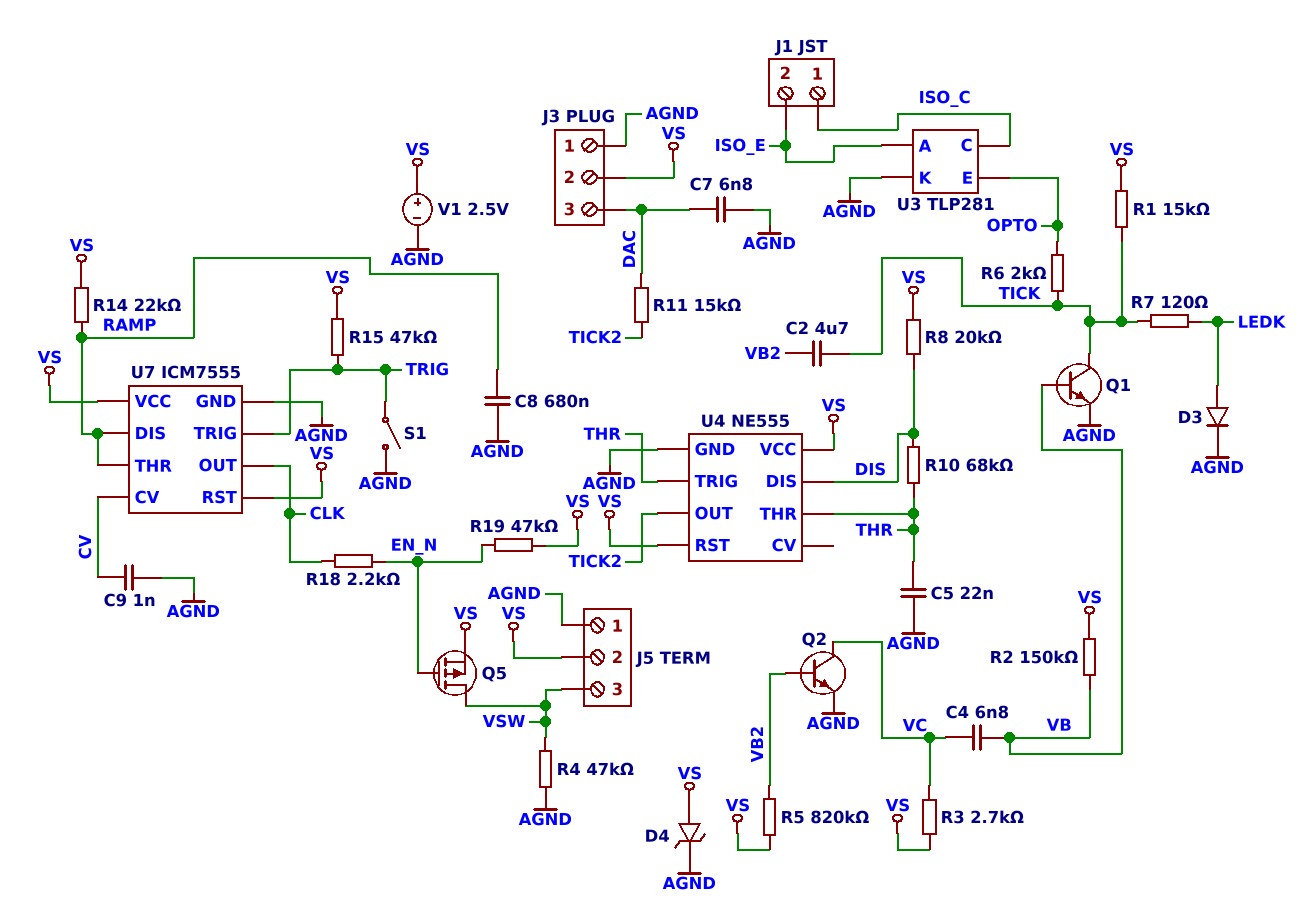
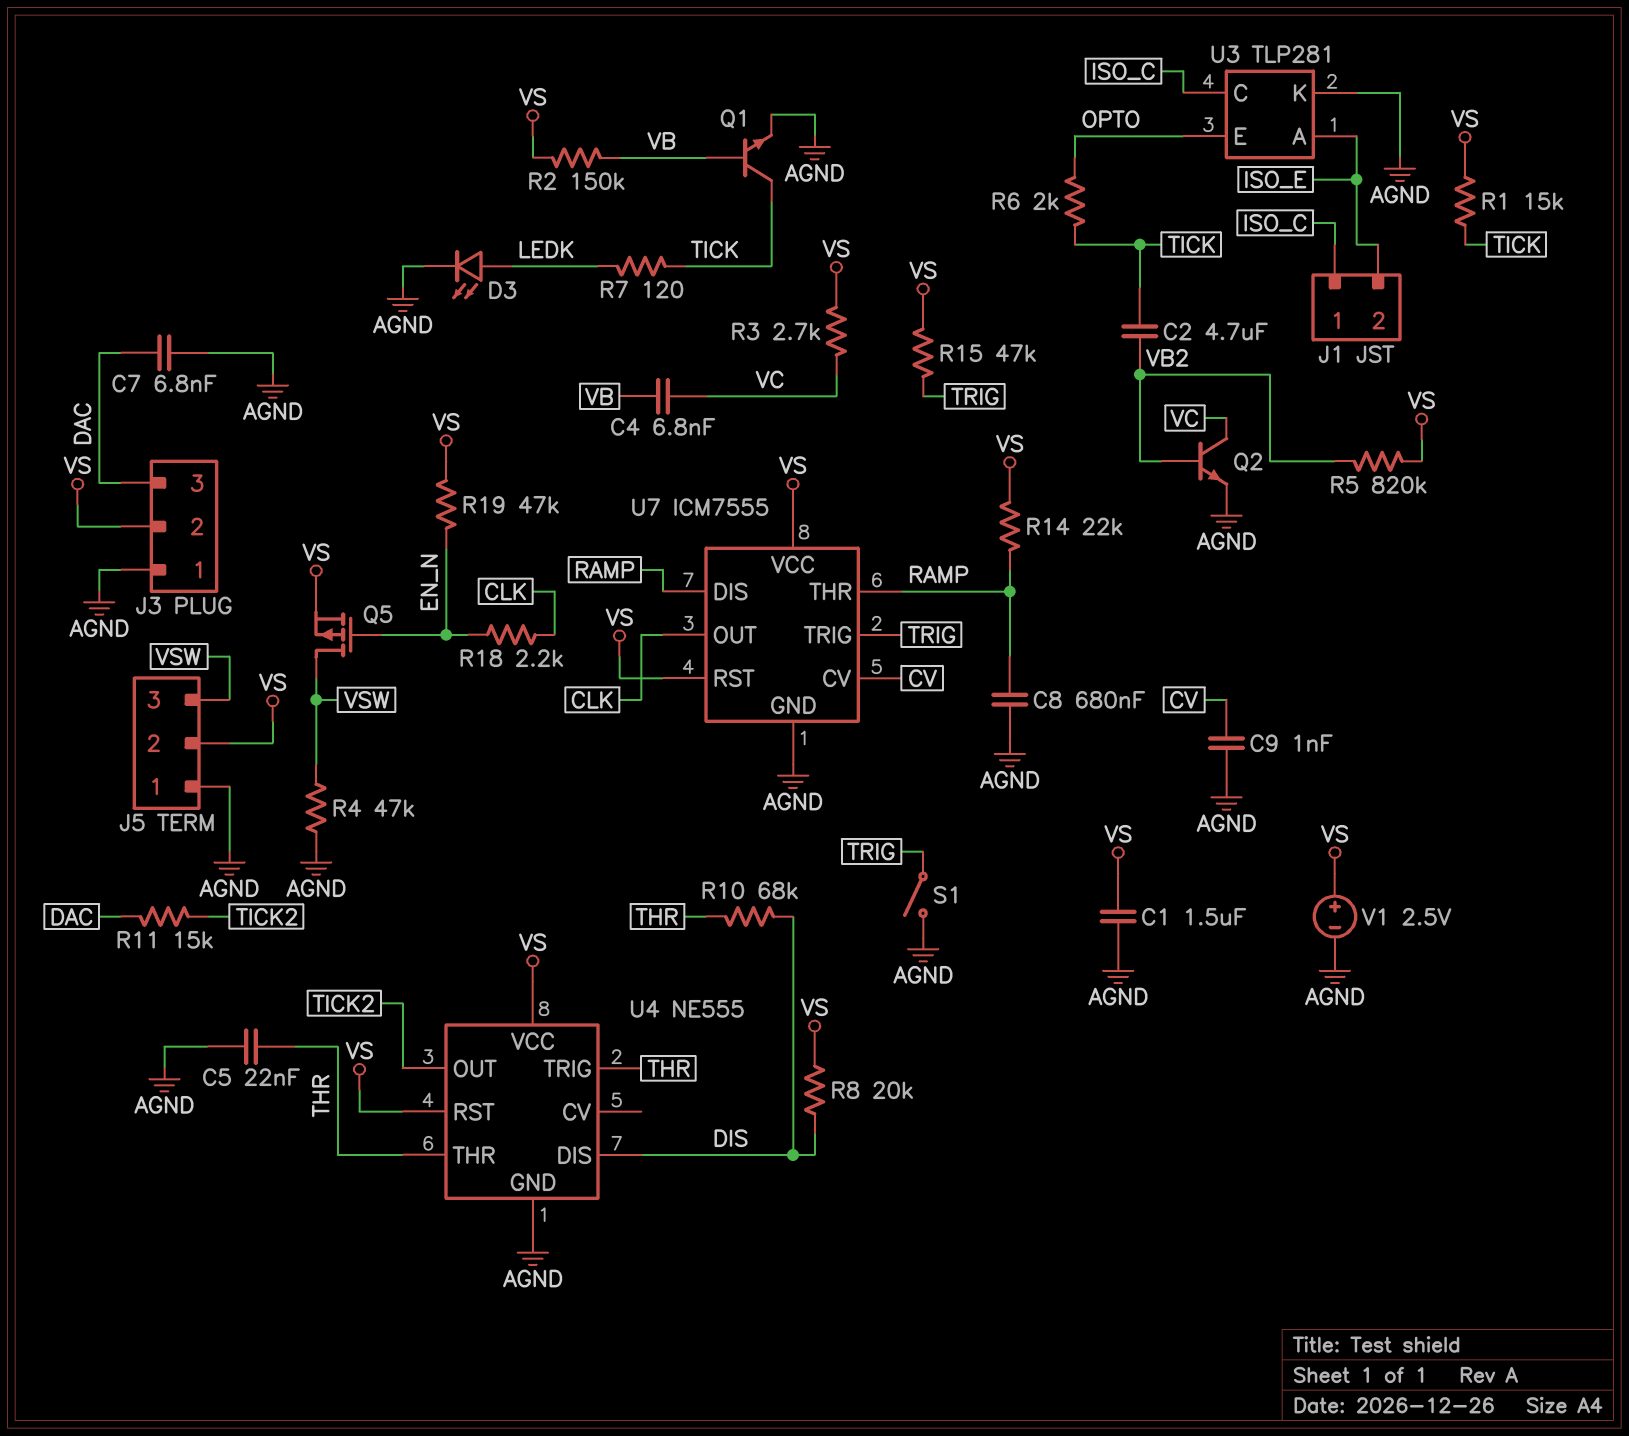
C1: none -> 1.5uF (AGND, VS)
D3: diode (A LEDK, K AGND) -> LED (A LEDK, K AGND)
D4: zener (A VS, K AGND) -> none

